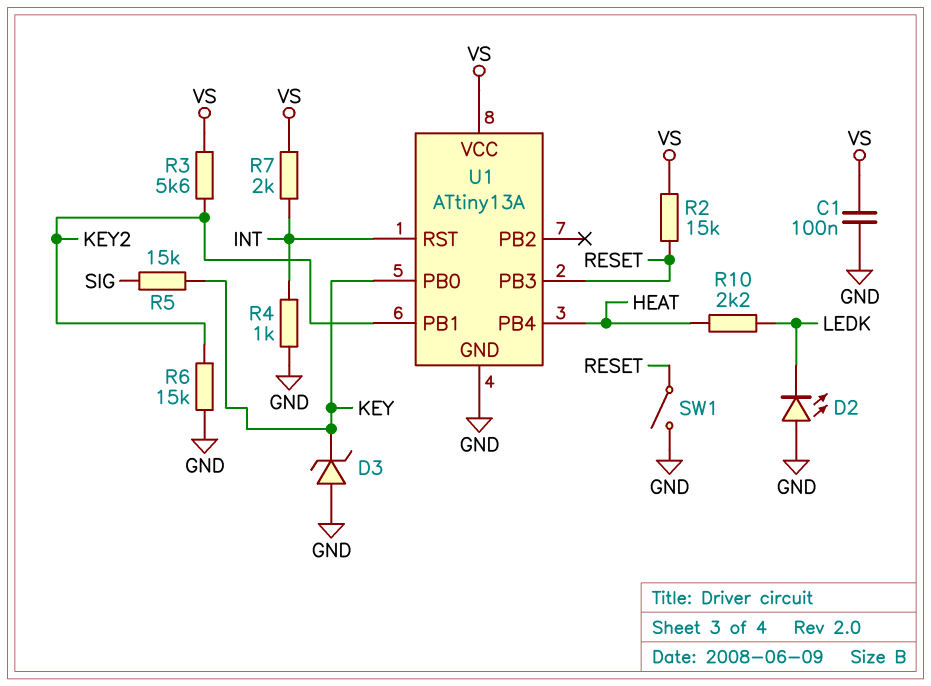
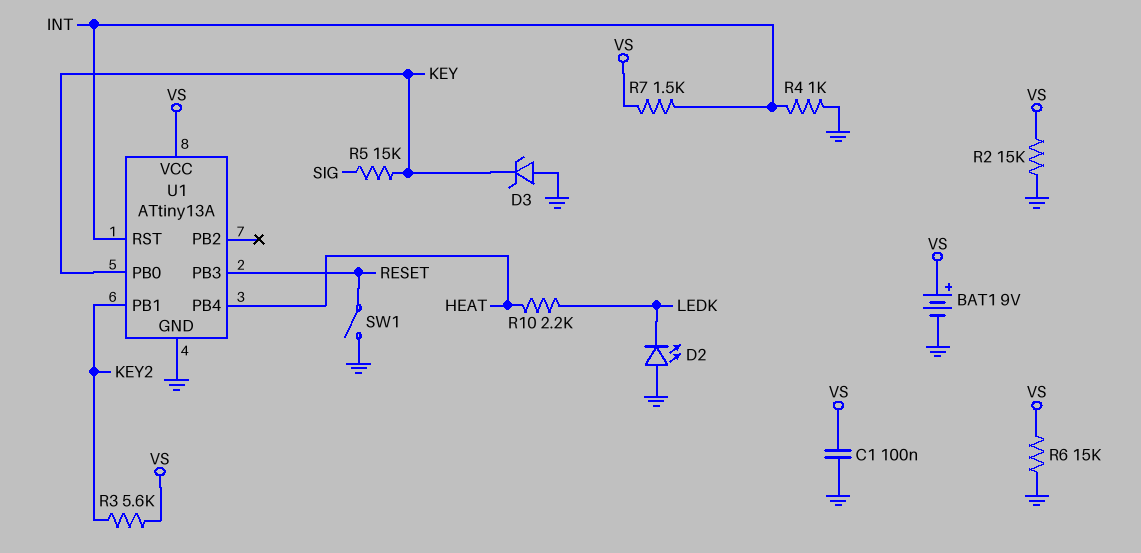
BAT1: none -> 9V (plus VS, minus GND)
R2: 15k (RESET, VS) -> 15k (GND, VS)
R6: 15k (GND, KEY2) -> 15k (GND, VS)
R7: 2k (INT, VS) -> 1.5k (INT, VS)

